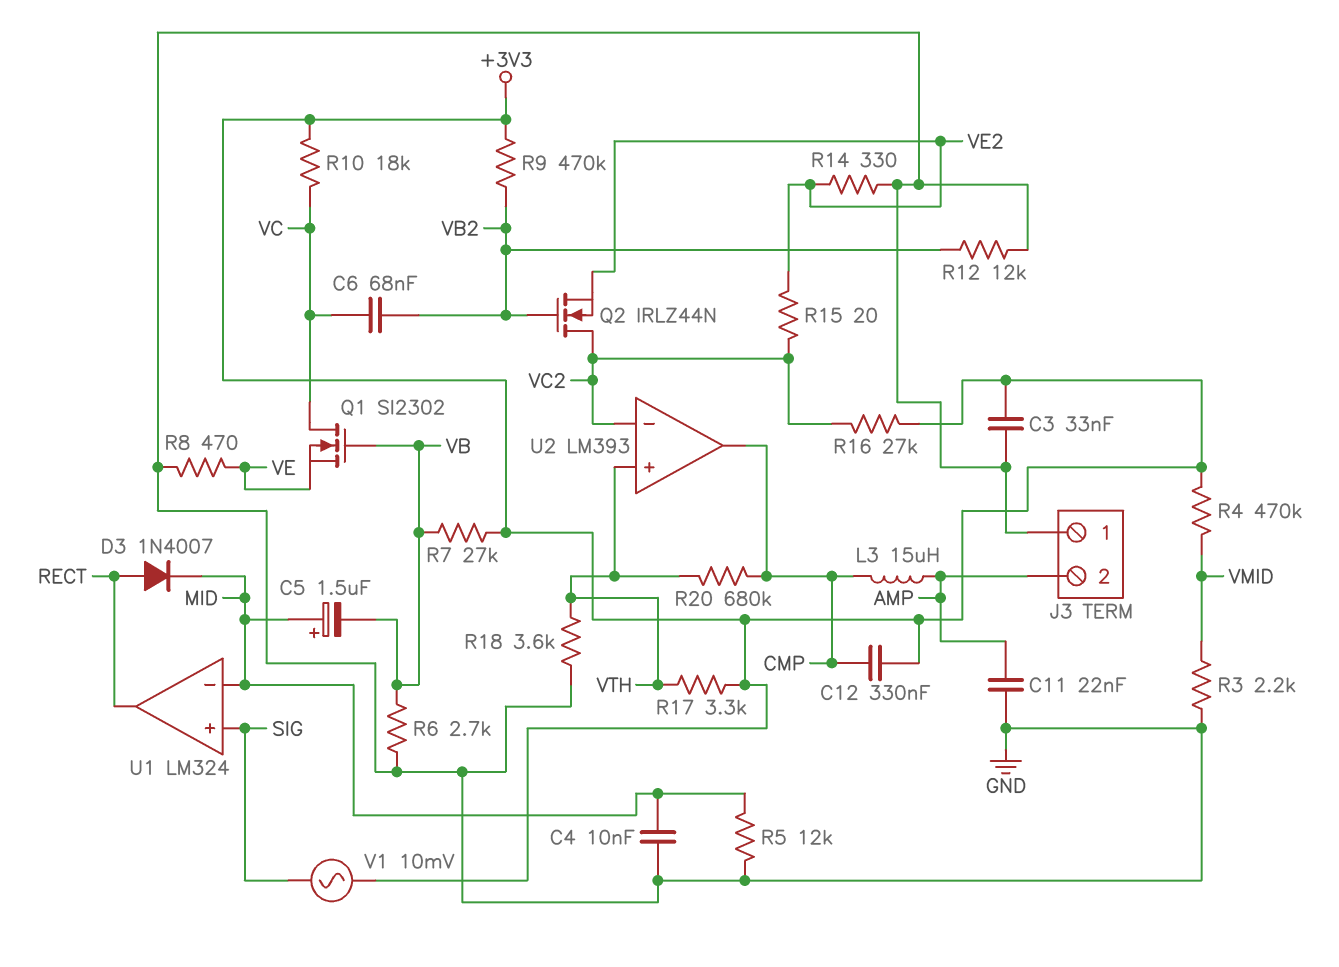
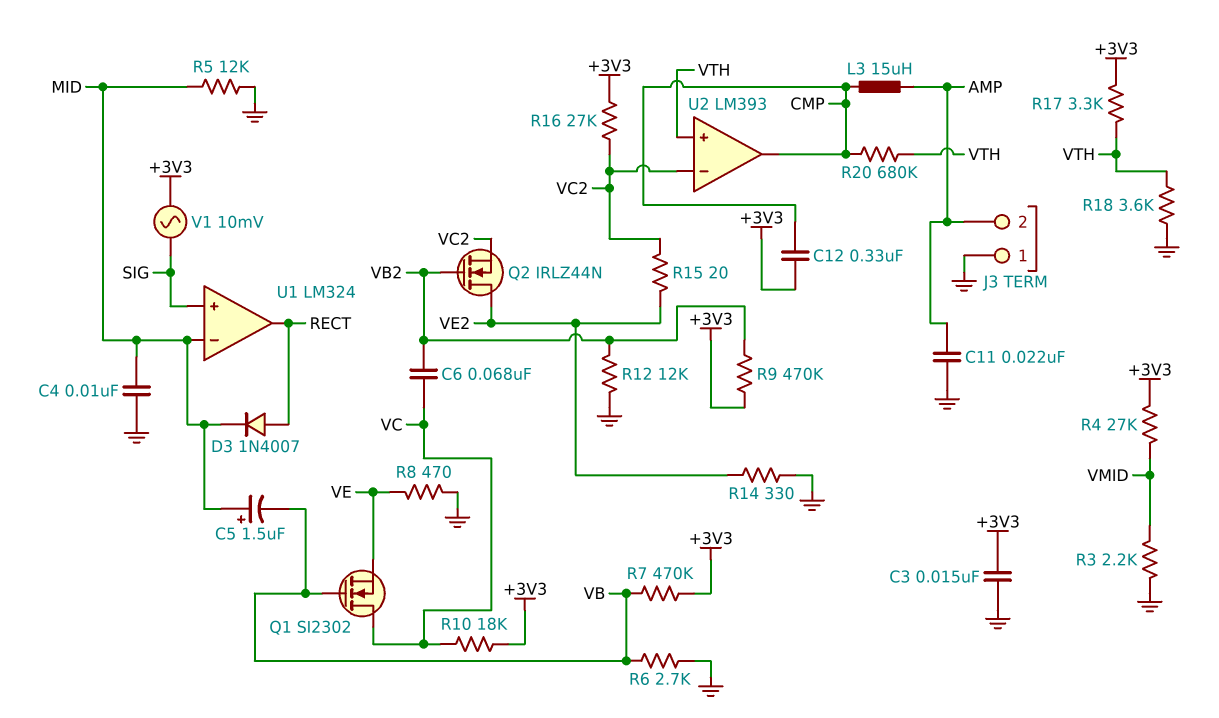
C3: 33nF (+3V3, GND) -> 15nF (+3V3, GND)
Q2: NMOS IRLZ44N (G VB2, D VC2, S VE2) -> NMOS IRLZ44N (G VB2, D VE2, S VC2)
R4: 470k (+3V3, VMID) -> 27k (+3V3, VMID)
R7: 27k (+3V3, VB) -> 470k (+3V3, VB)

